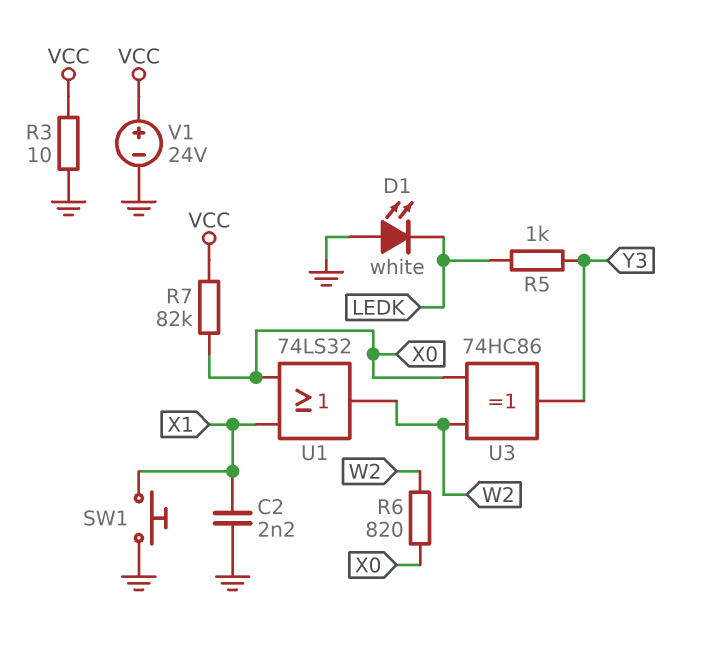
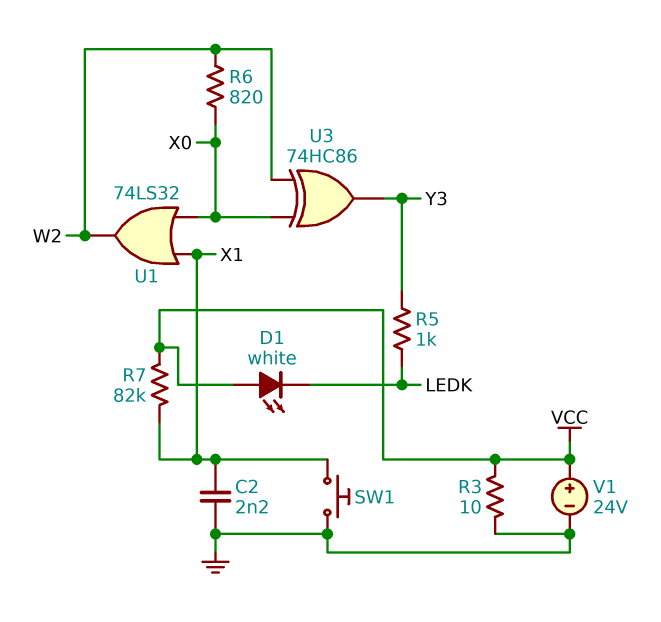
D1: LED white (A GND, K LEDK) -> LED white (A VCC, K LEDK)
R7: 82k (VCC, X0) -> 82k (VCC, X1)

